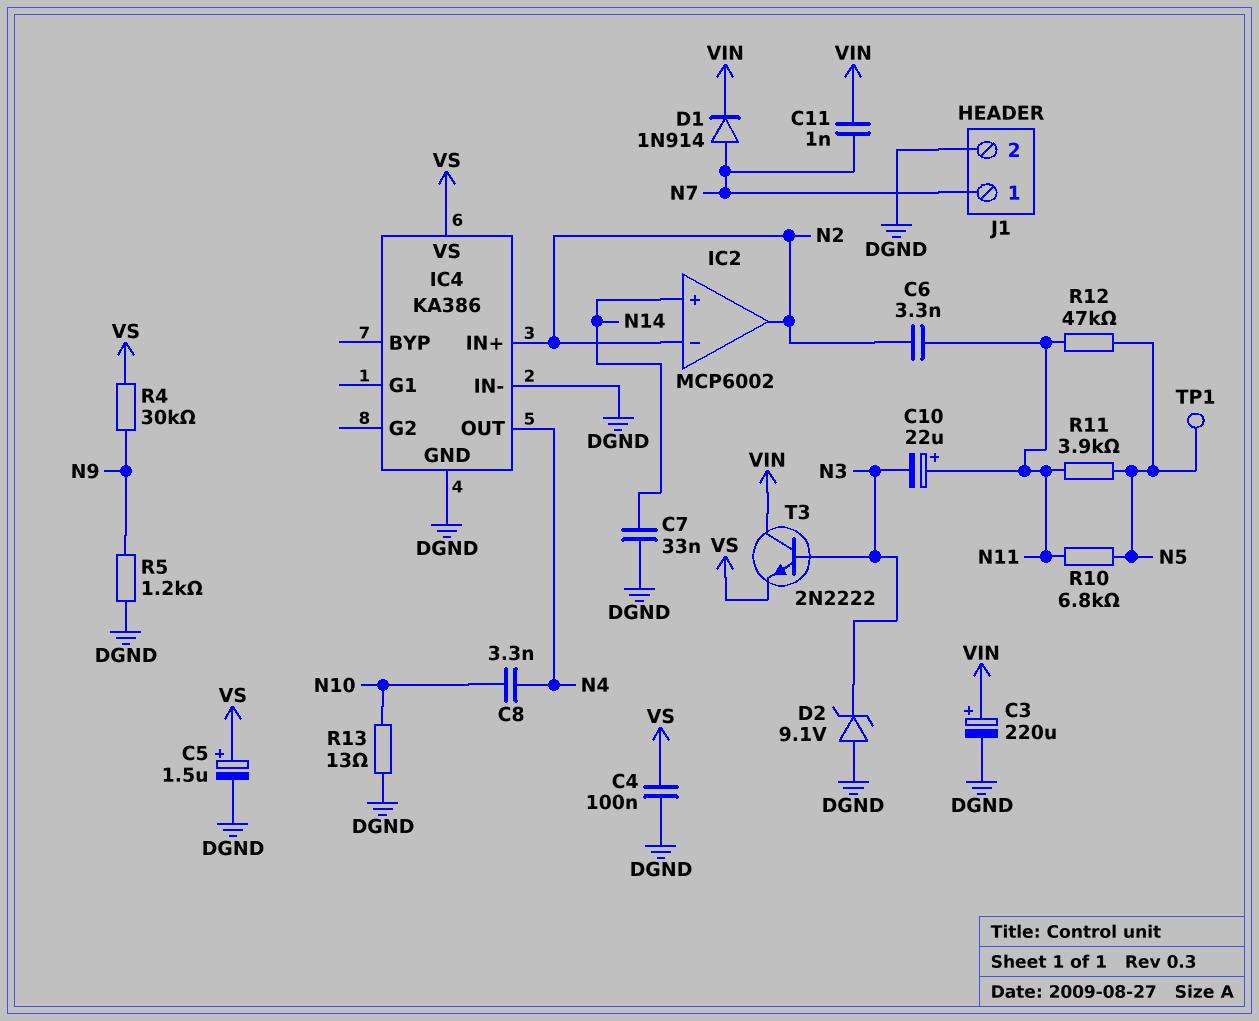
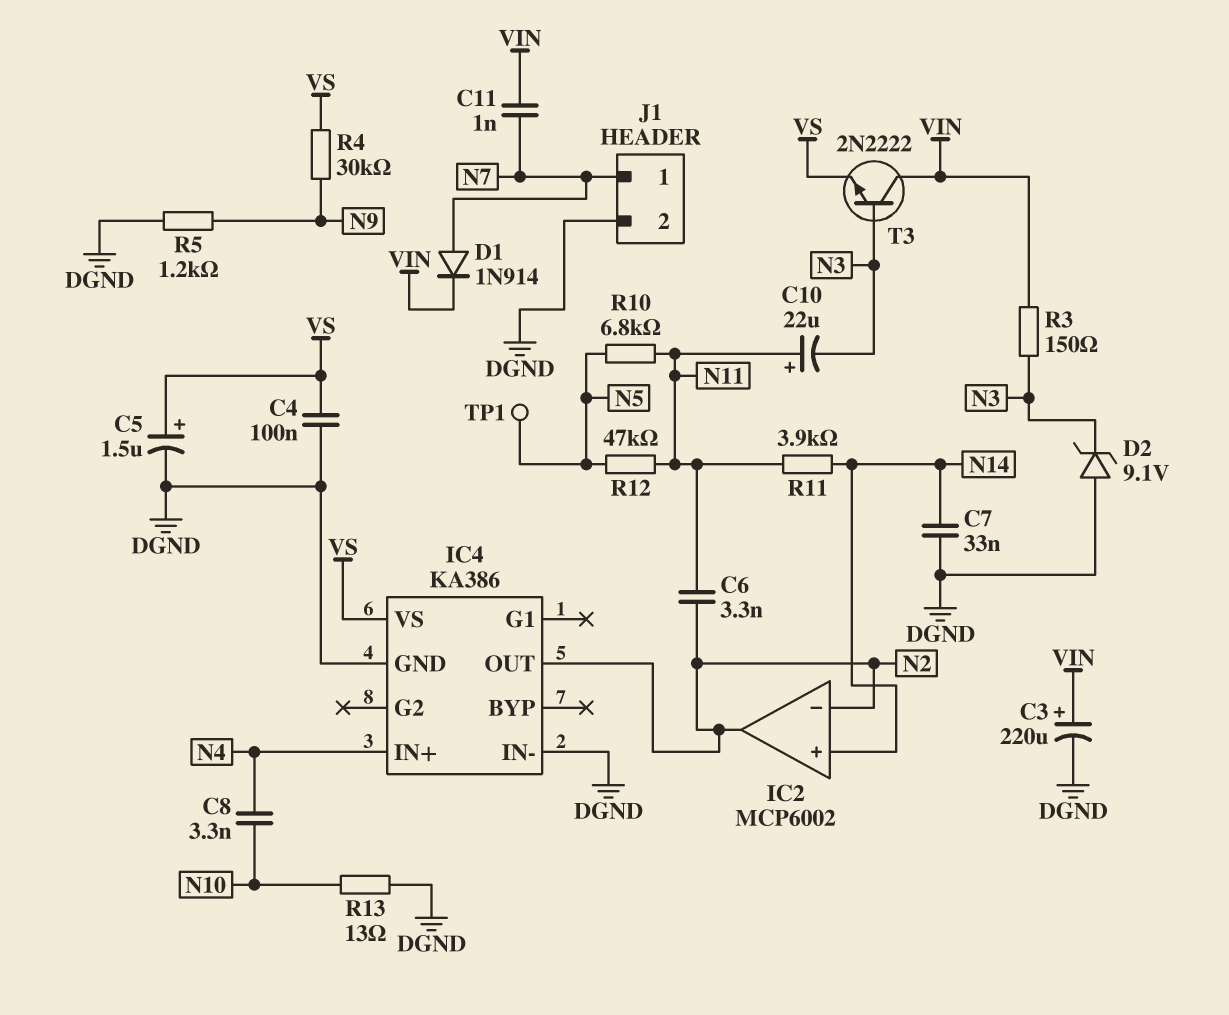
IC4 pin IN+: N2 -> N4
IC4 pin OUT: N4 -> N2
R3: none -> 150 (N3, VIN)
R11: 3.9k (N5, N11) -> 3.9k (N11, N14)

